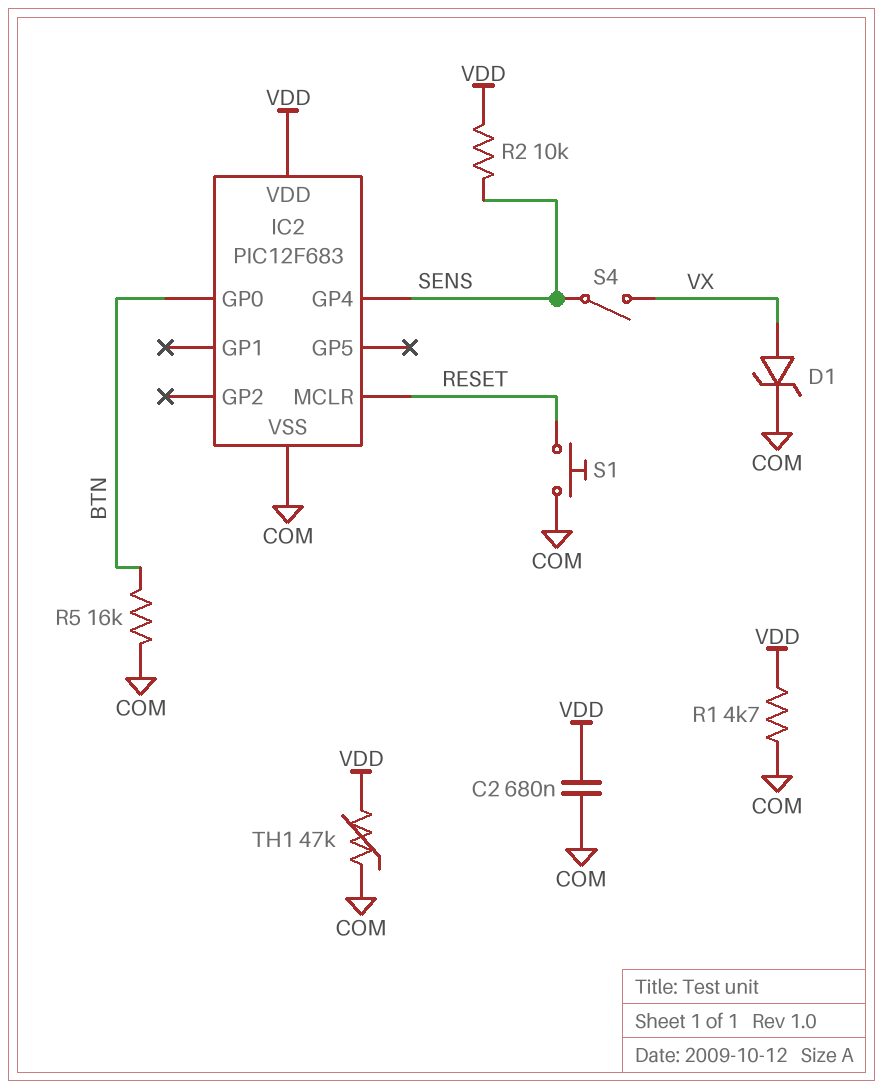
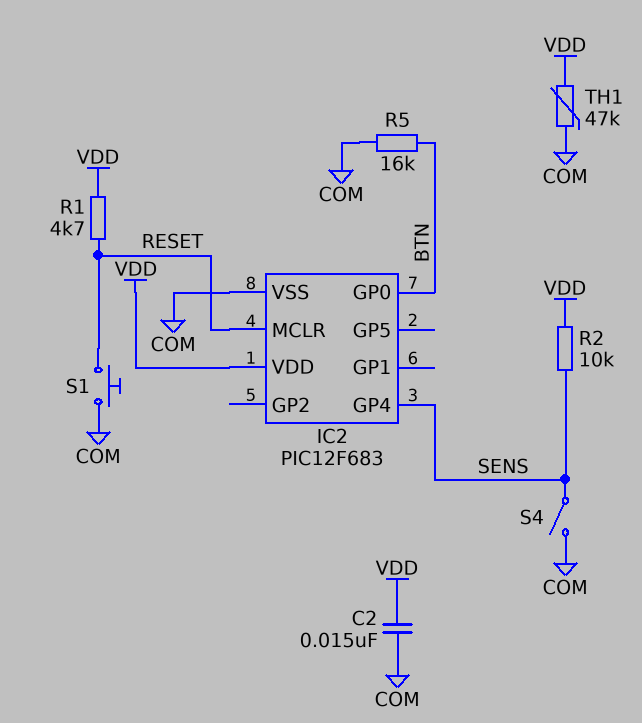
C2: 680nF (COM, VDD) -> 15nF (COM, VDD)
D1: zener (A VX, K COM) -> none
R1: 4.7k (COM, VDD) -> 4.7k (RESET, VDD)
S4: switch (SENS, VX) -> switch (COM, SENS)

